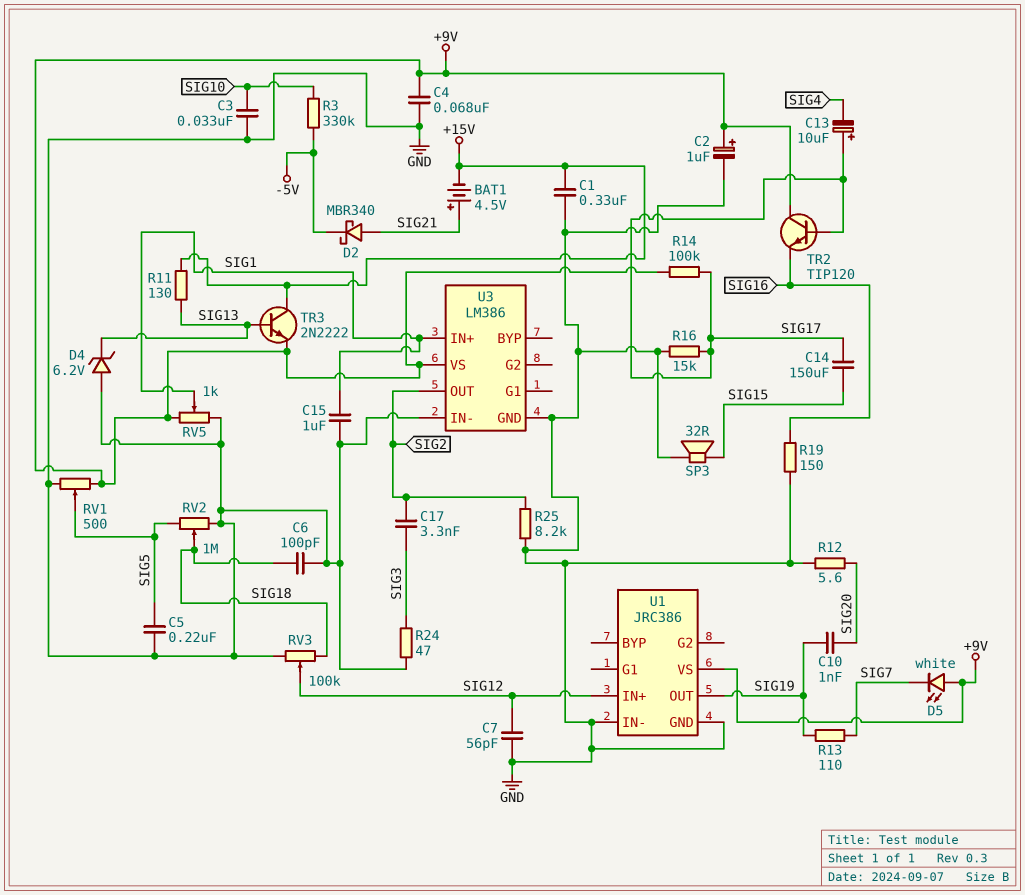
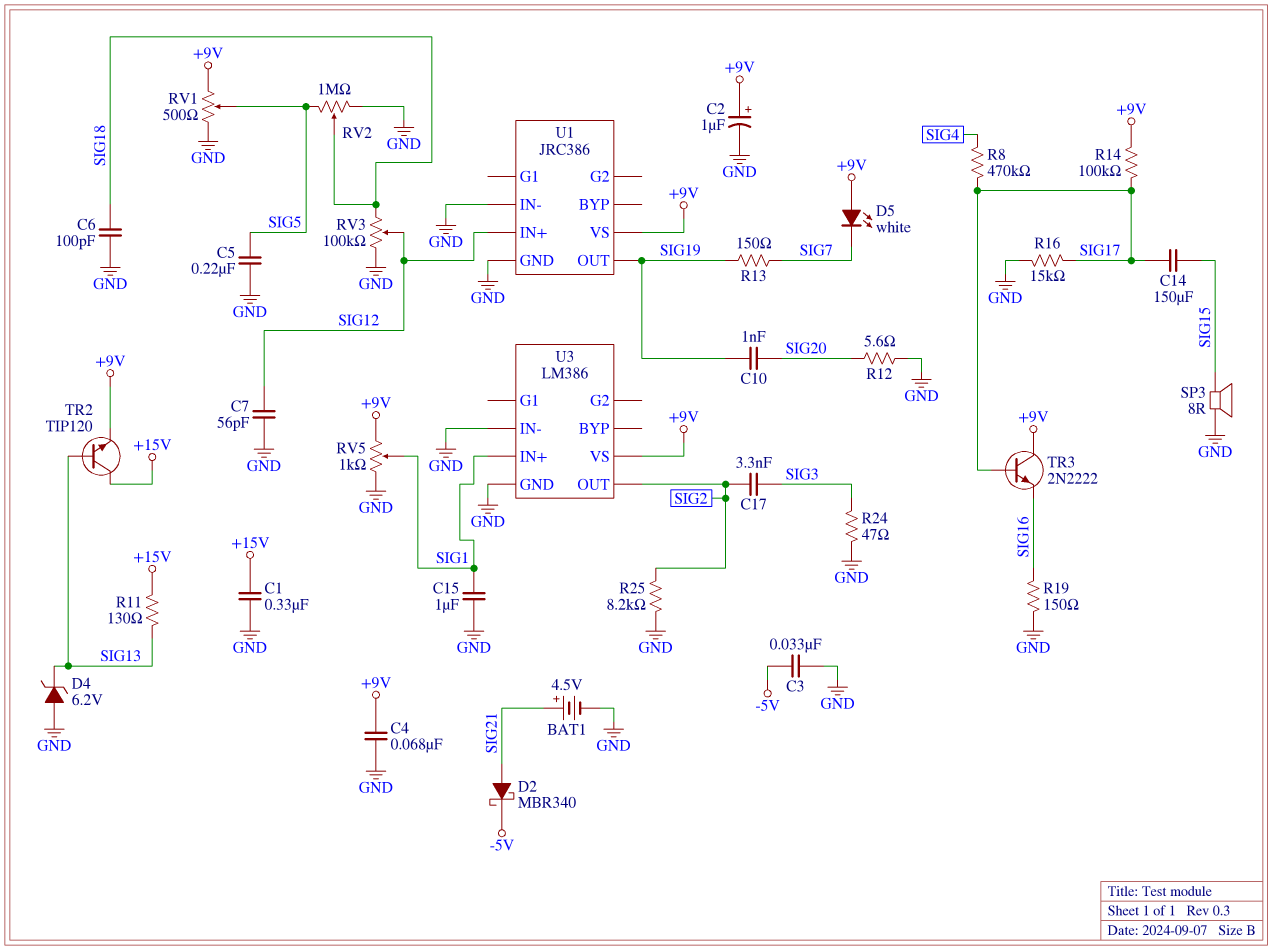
BAT1: 4.5V (plus SIG21, minus +15V) -> 4.5V (plus SIG21, minus GND)
C3: 33nF (GND, SIG10) -> 33nF (-5V, GND)
C13: 10uF (plus SIG17, minus SIG4) -> none
R3: 330k (-5V, SIG10) -> none
R8: none -> 470k (SIG4, SIG17)
R13: 110 (SIG7, SIG19) -> 150 (SIG7, SIG19)
SP3: speaker 32R (GND, SIG15) -> speaker 8R (GND, SIG15)
TR2: NPN TIP120 (B SIG17, C +9V, E SIG16) -> NPN TIP120 (B SIG13, C +15V, E +9V)
TR3: NPN 2N2222 (B SIG13, C +15V, E +9V) -> NPN 2N2222 (B SIG17, C +9V, E SIG16)

